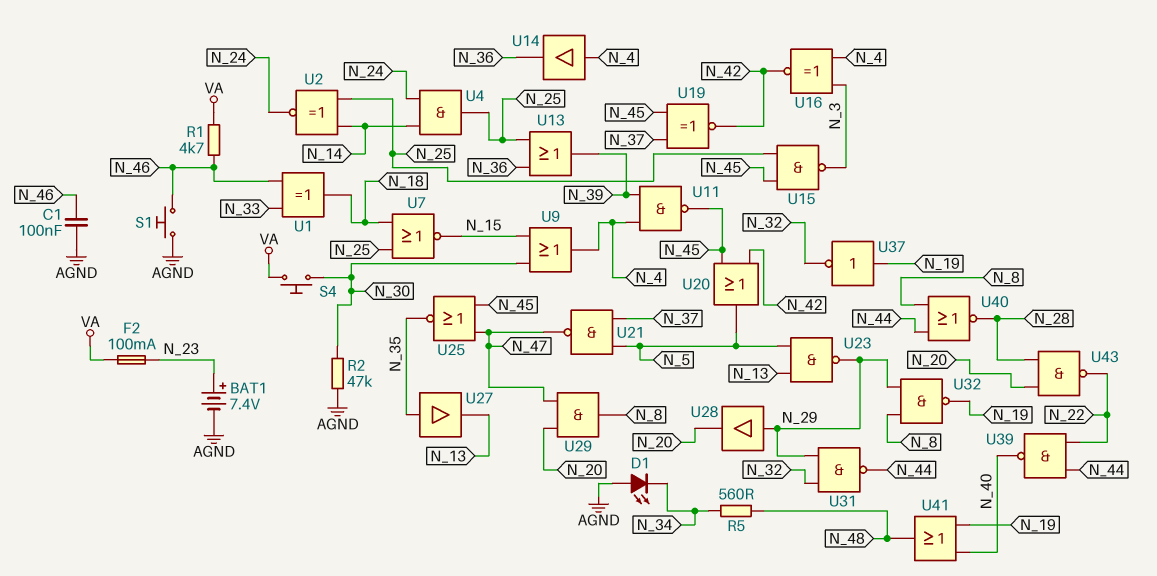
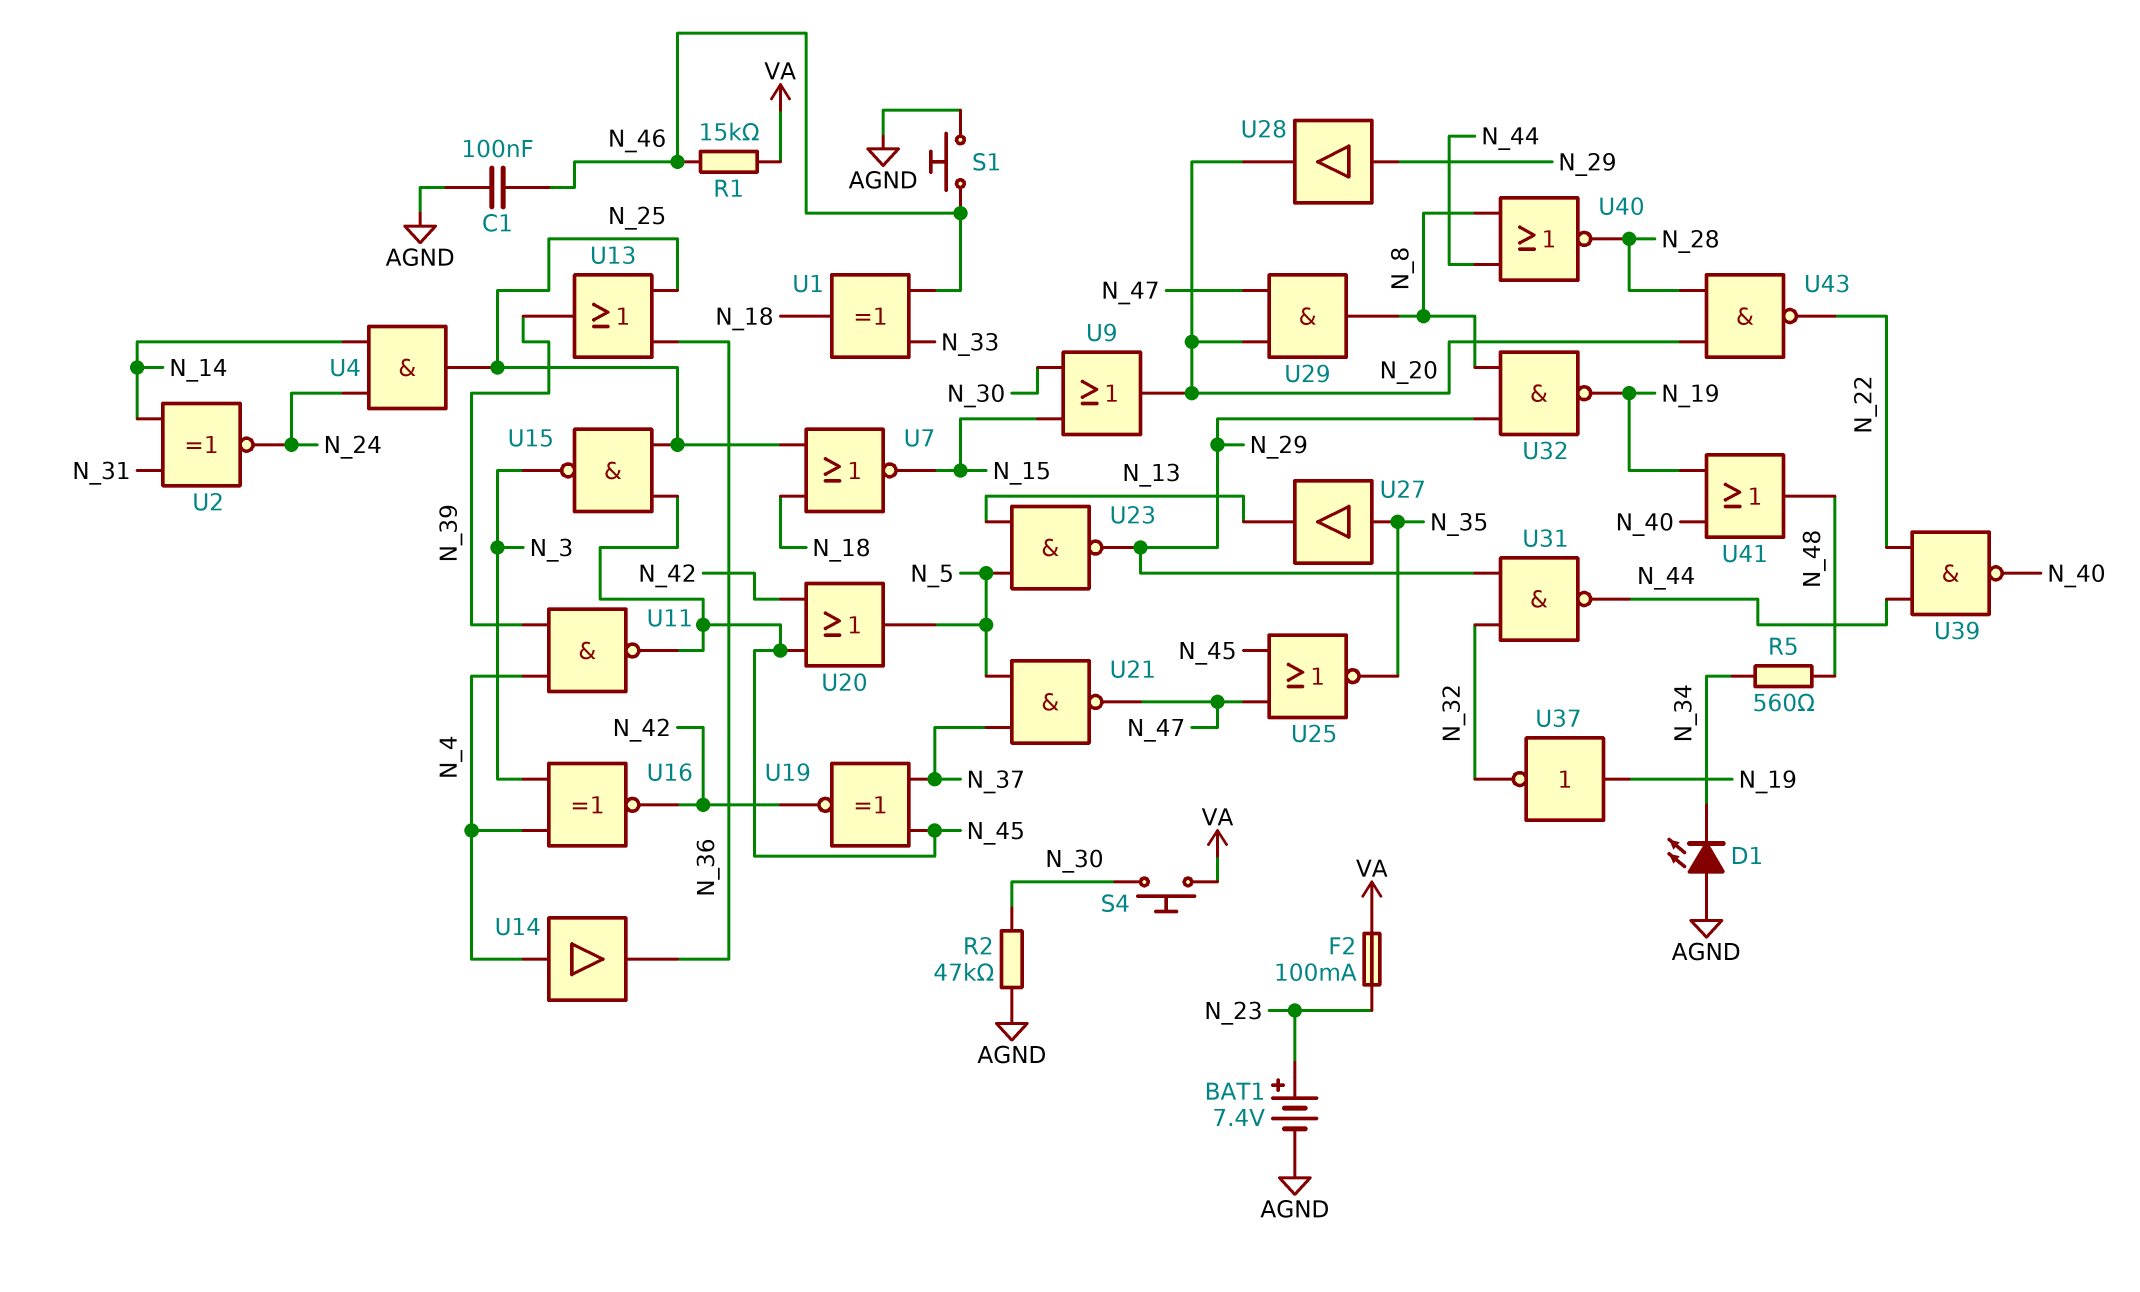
R1: 4.7k (N_46, VA) -> 15k (N_46, VA)
U2: XNOR (in N_14, in N_25, out N_24) -> XNOR (in N_14, in N_31, out N_24)
U9: OR (in N_15, in N_30, out N_4) -> OR (in N_15, in N_30, out N_20)

